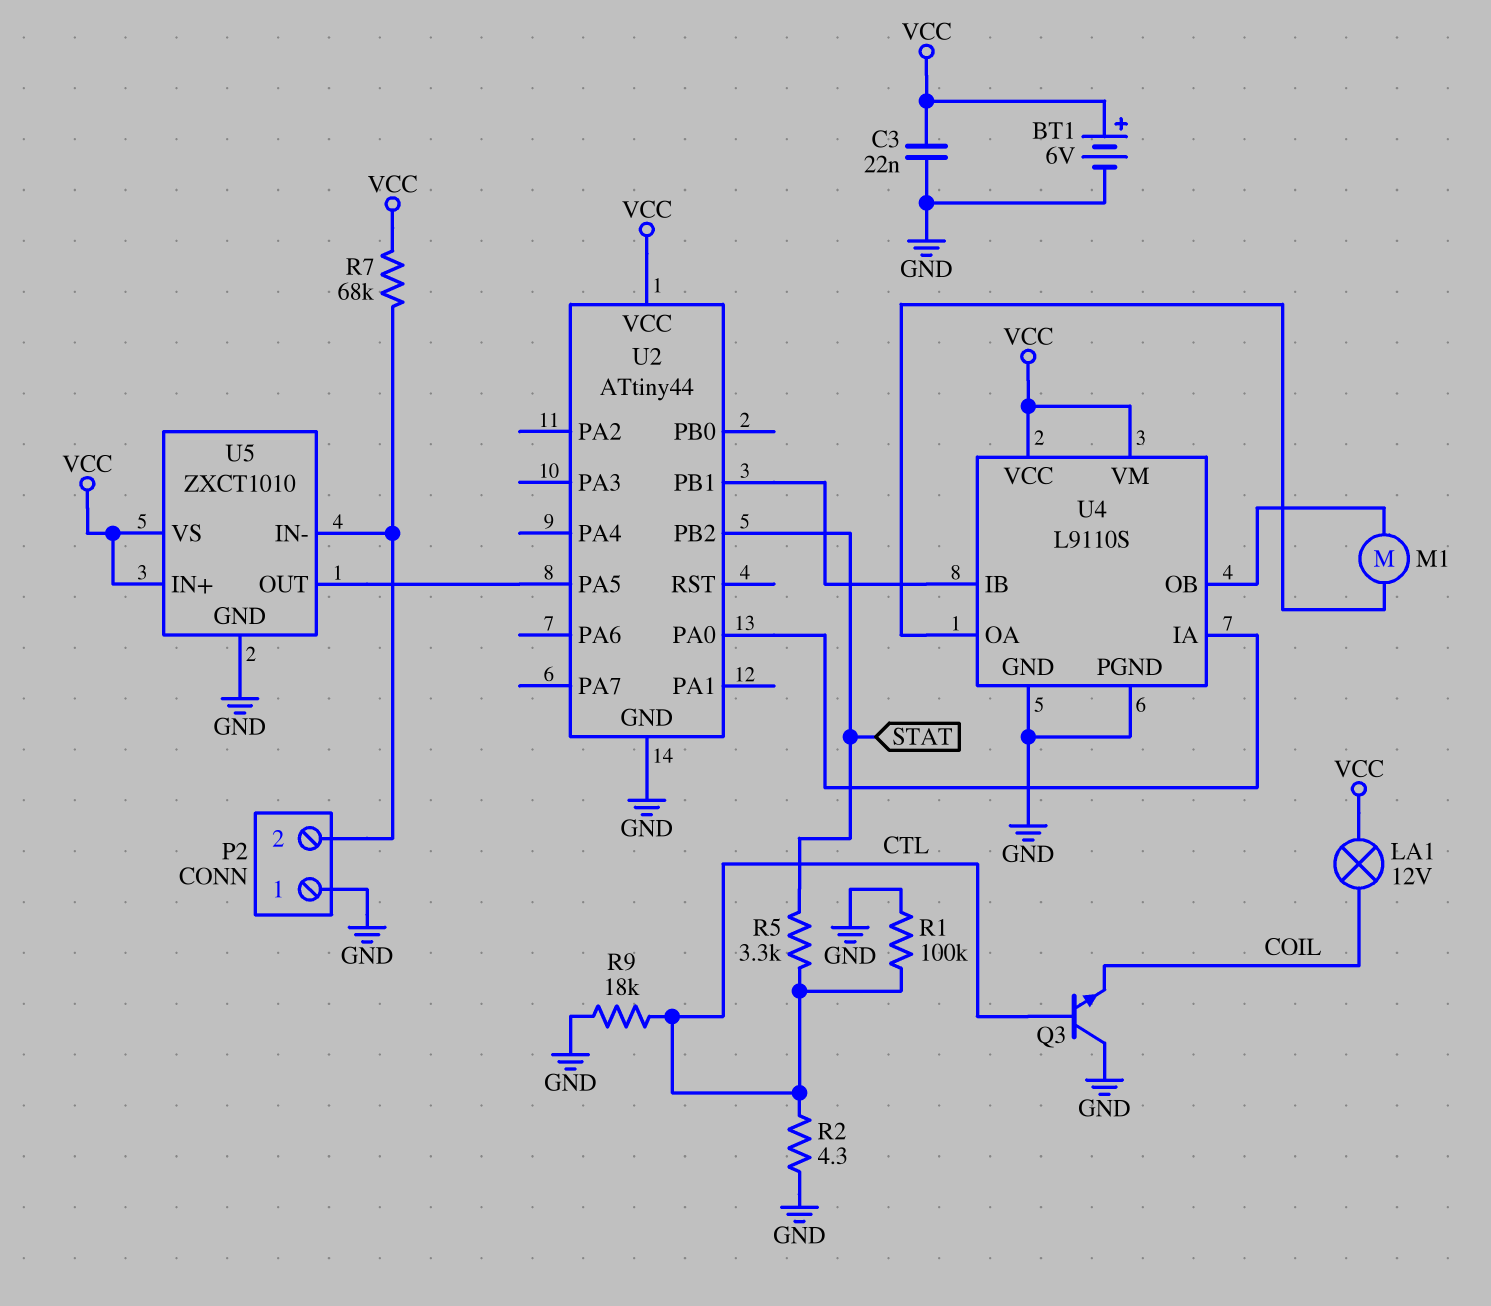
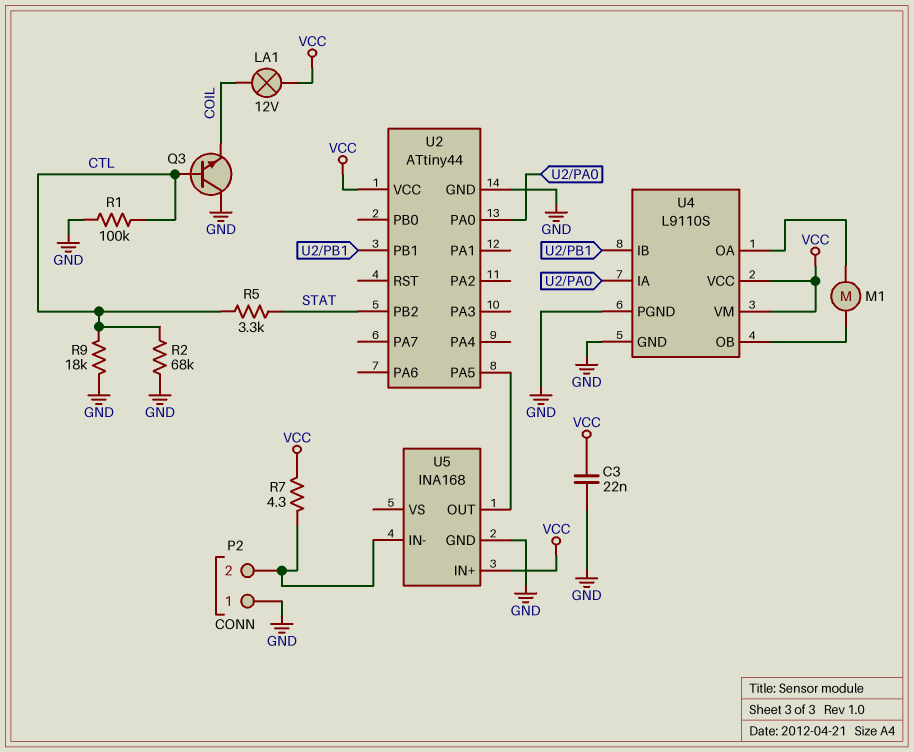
BT1: 6V (plus VCC, minus GND) -> none
R2: 4.3 (CTL, GND) -> 68k (CTL, GND)
R7: 68k (P2/2, VCC) -> 4.3 (P2/2, VCC)
U5: ZXCT1010 -> INA168
U5 pin VS: VCC -> none

